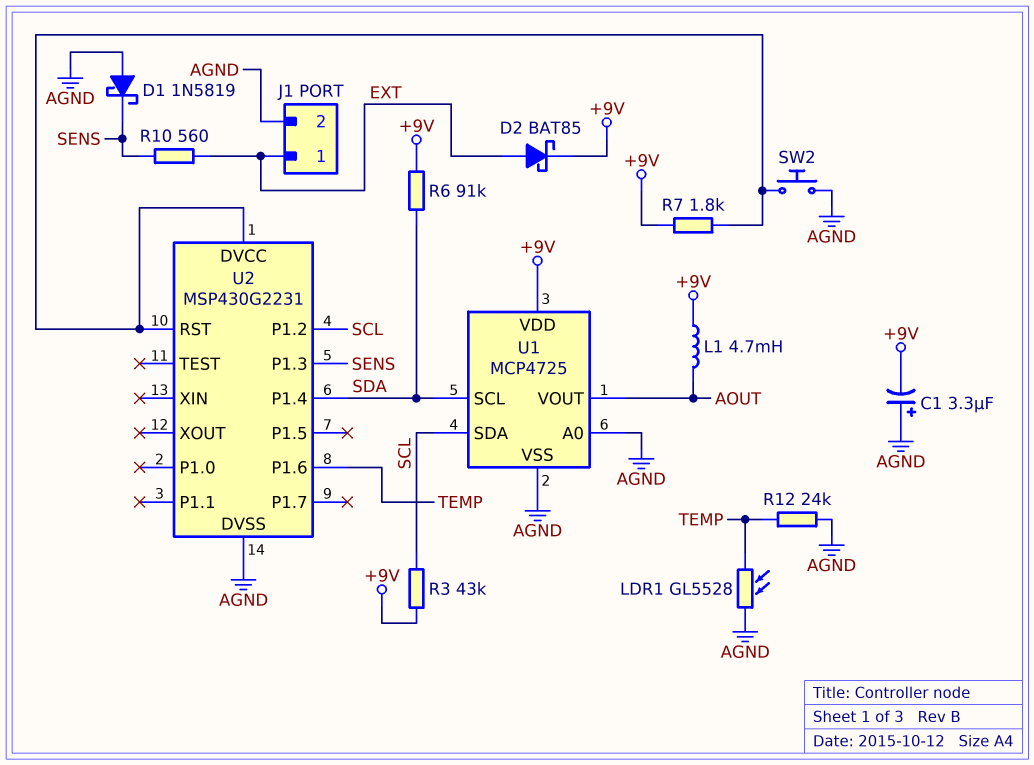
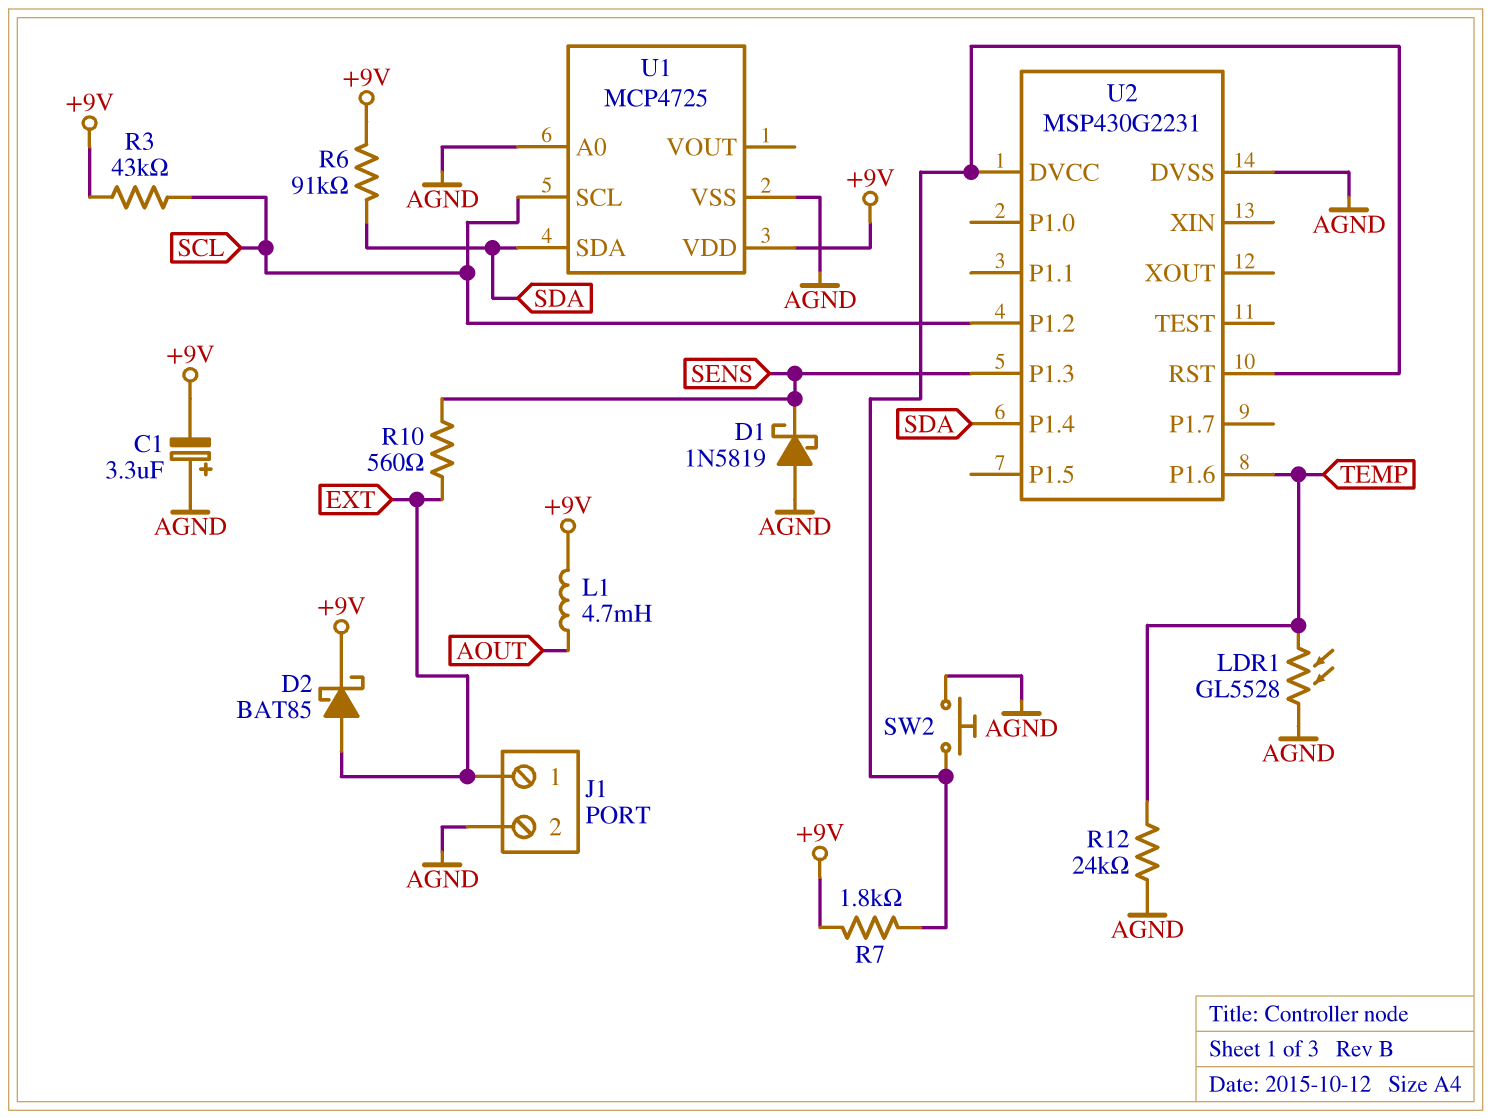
U1 pin SCL: SDA -> SCL
U1 pin SDA: SCL -> SDA
U1 pin VOUT: AOUT -> none

